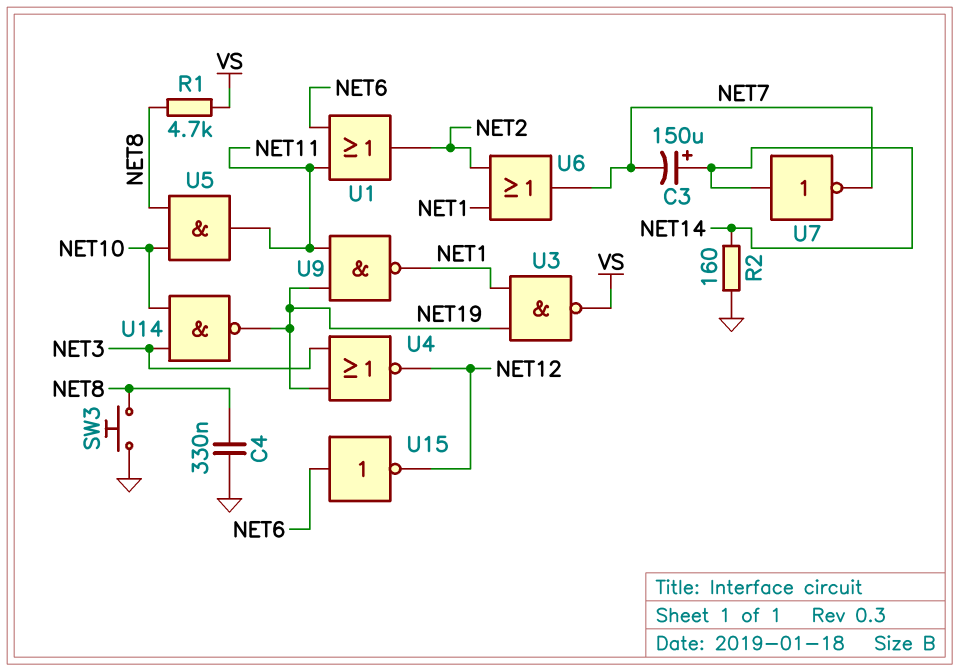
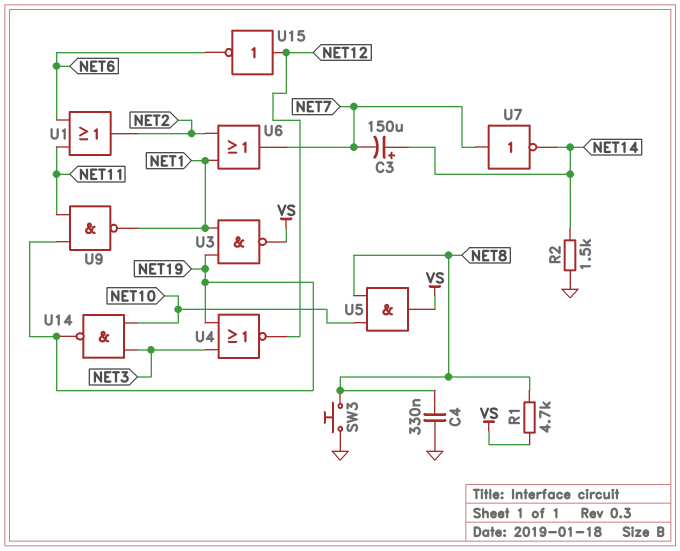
R2: 160 (GND, NET14) -> 1.5k (GND, NET14)
U5: AND (in NET8, in NET10, out NET11) -> AND (in NET8, in NET10, out VS)
U7: NOT (in NET14, out NET7) -> NOT (in NET7, out NET14)
U15: NOT (in NET6, out NET12) -> NOT (in NET12, out NET6)

